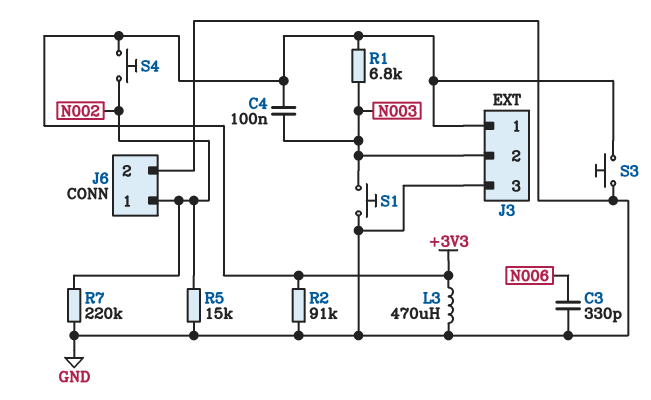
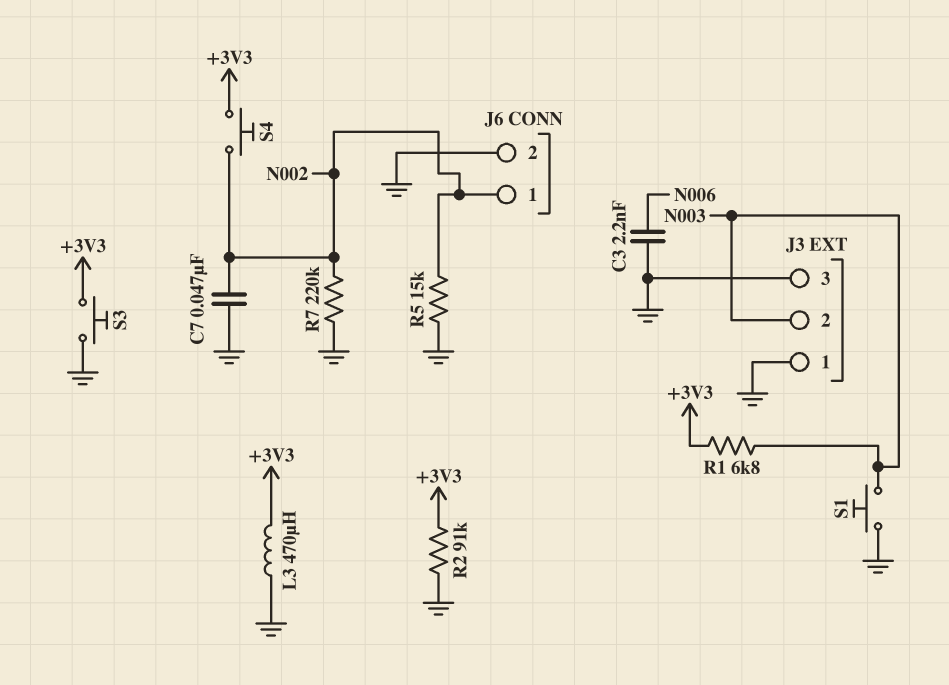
C3: 330pF (GND, N006) -> 2.2nF (GND, N006)
C4: 100nF (+3V3, N003) -> none
C7: none -> 47nF (GND, N002)
J3 pin 1: +3V3 -> GND

